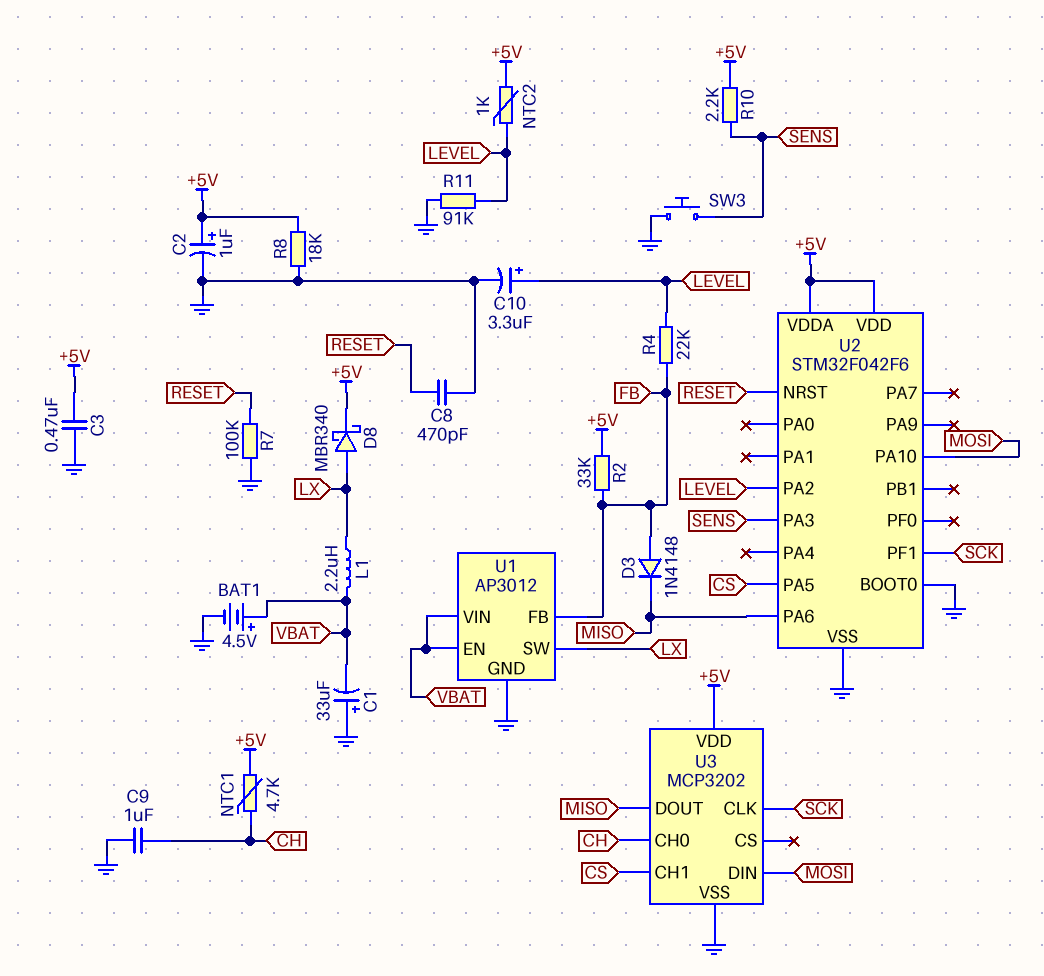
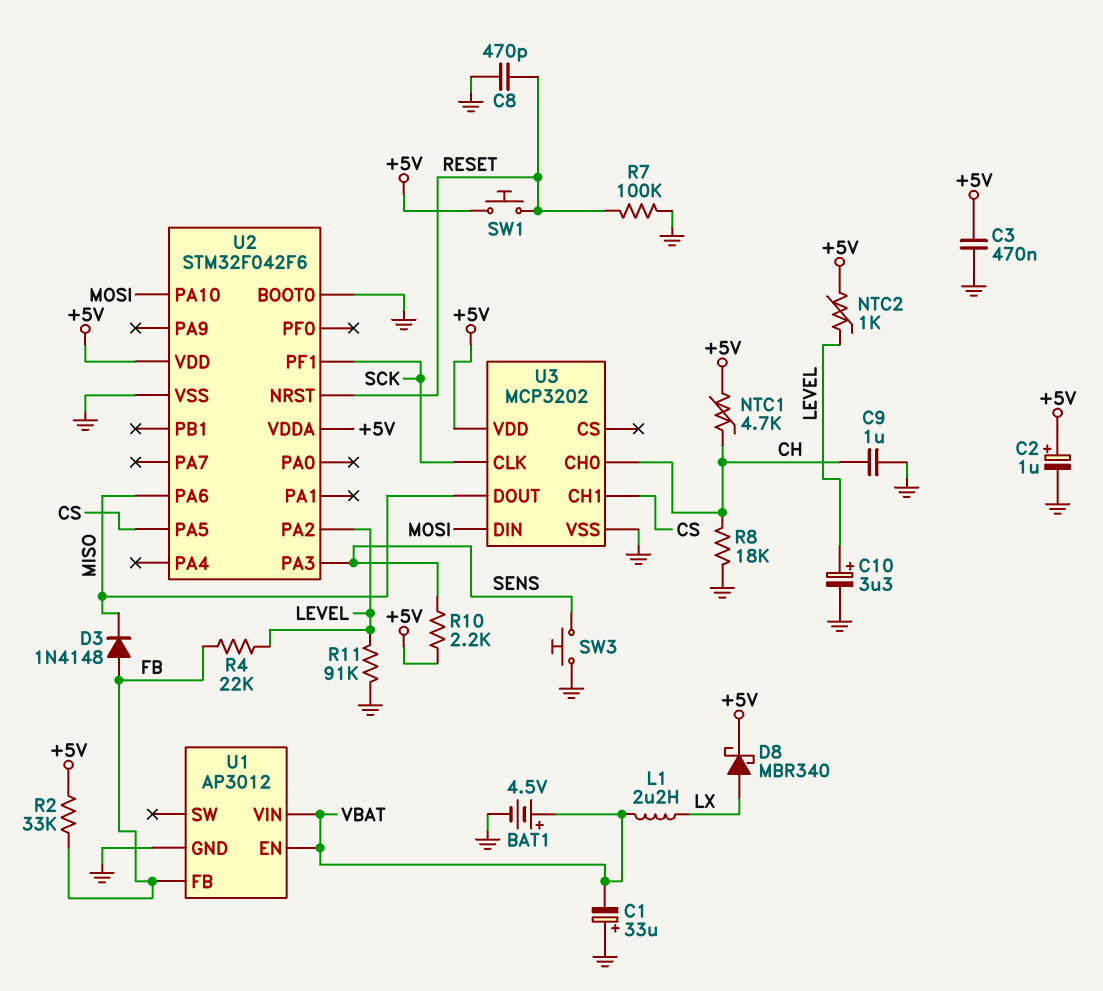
R8: 18k (+5V, GND) -> 18k (CH, GND)
SW1: none -> button (+5V, RESET)
U1 pin SW: LX -> none

